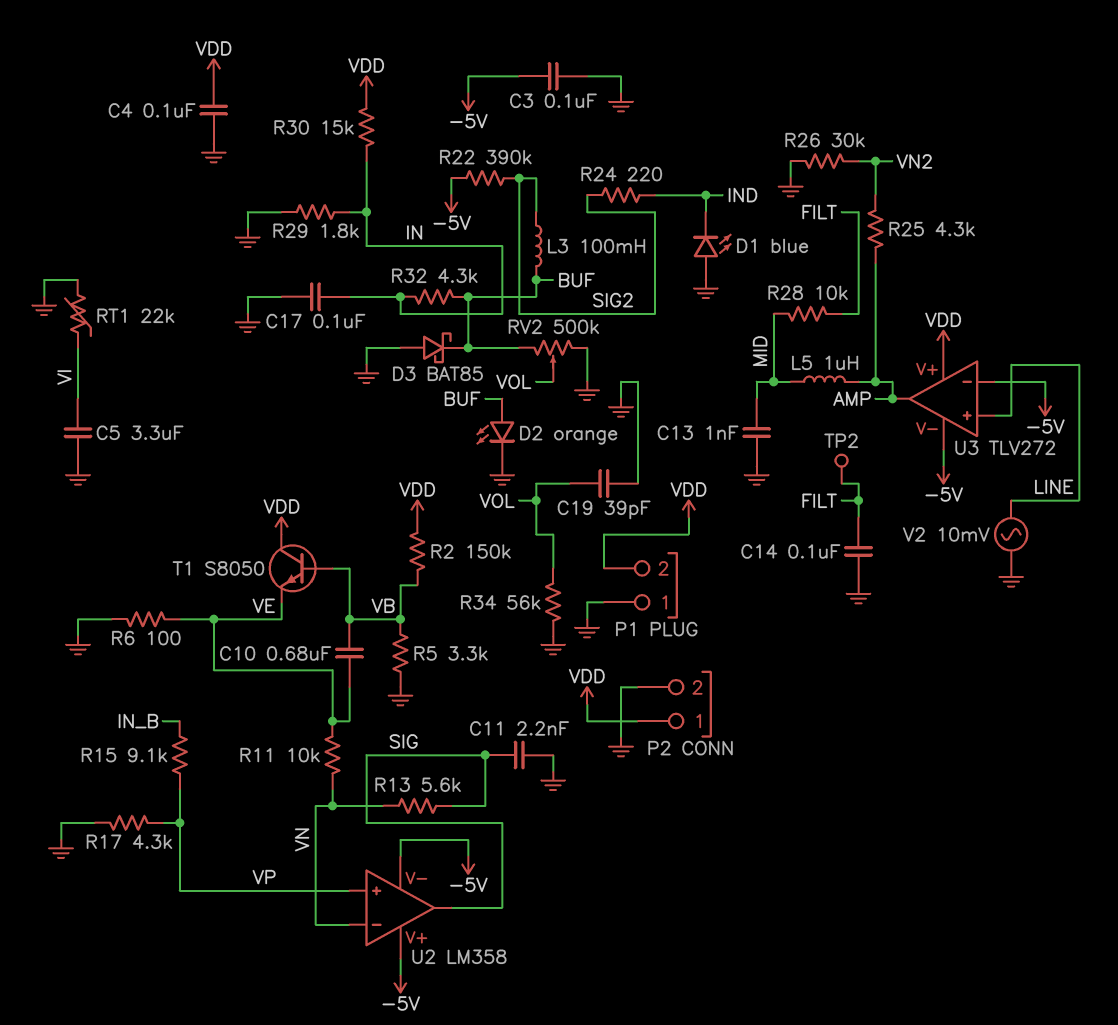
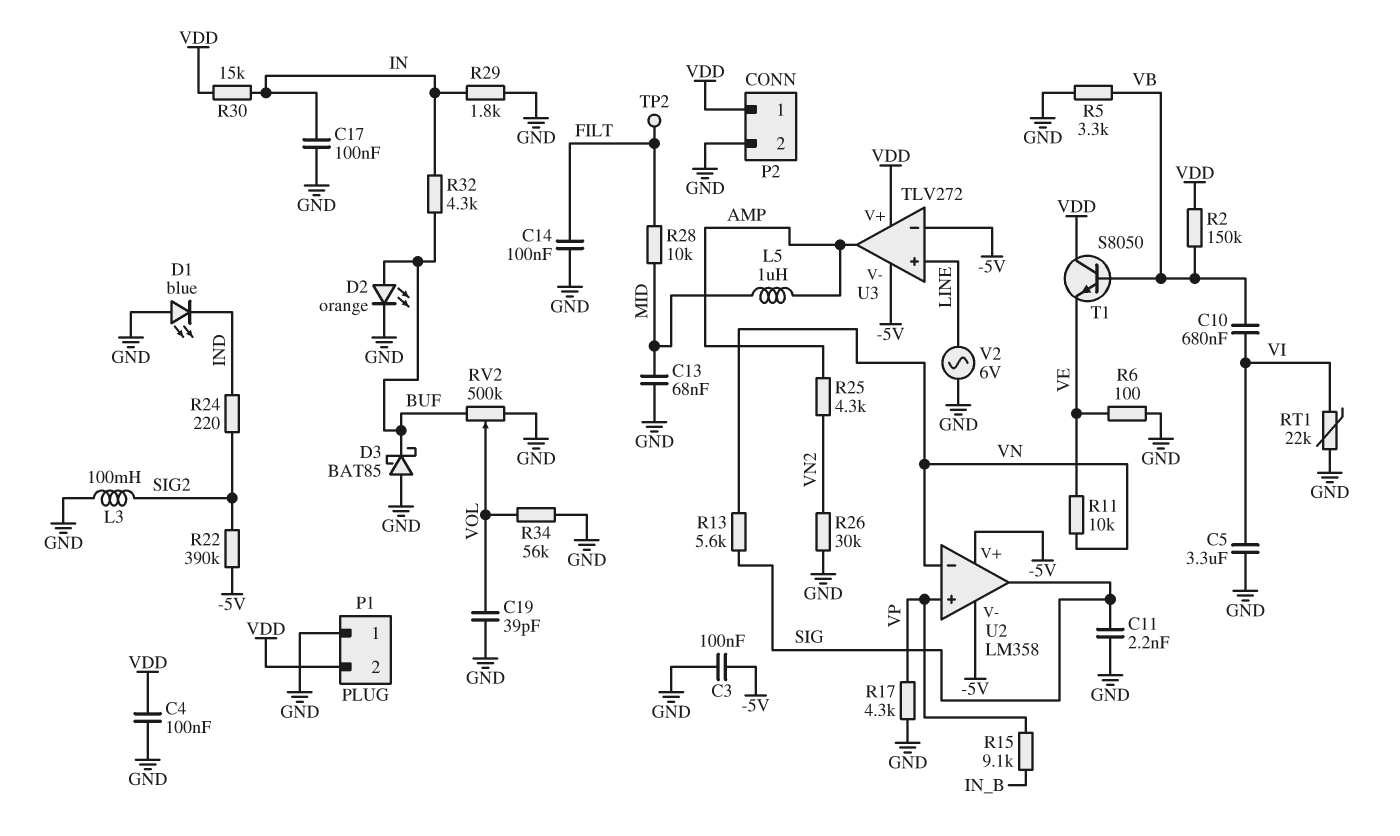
C10: 680nF (VB, VE) -> 680nF (VB, VI)
C13: 1nF (GND, MID) -> 68nF (GND, MID)
L3: 100mH (BUF, SIG2) -> 100mH (GND, SIG2)
V2: AC 10mV (GND, LINE) -> AC 6V (GND, LINE)

